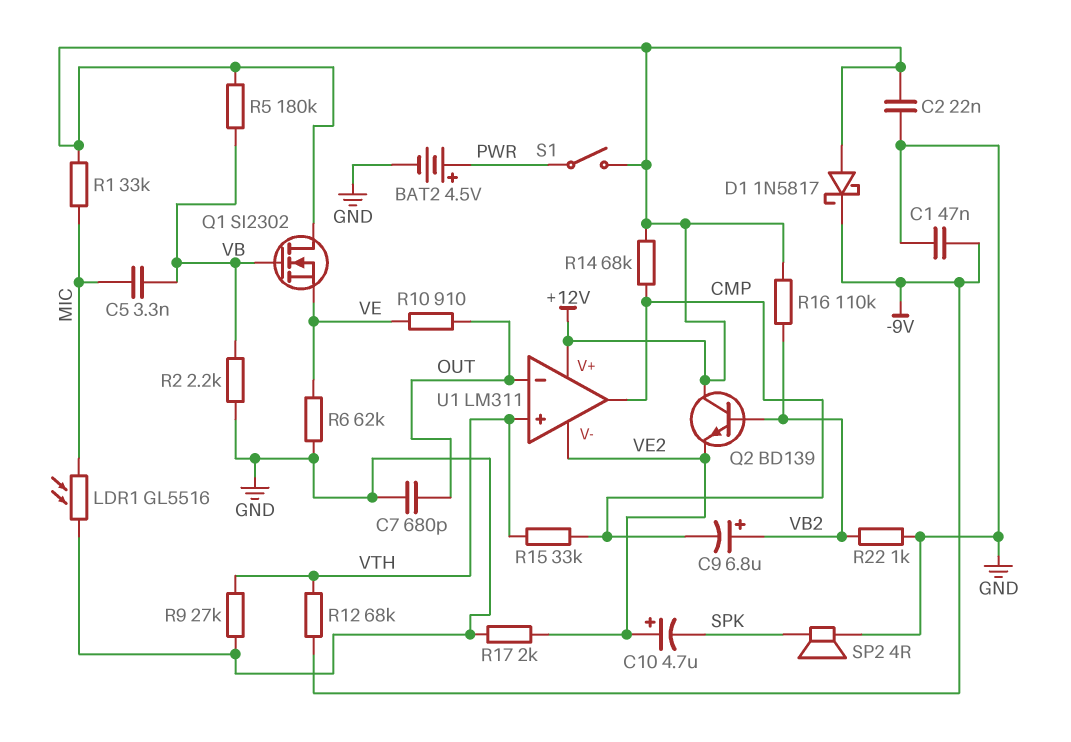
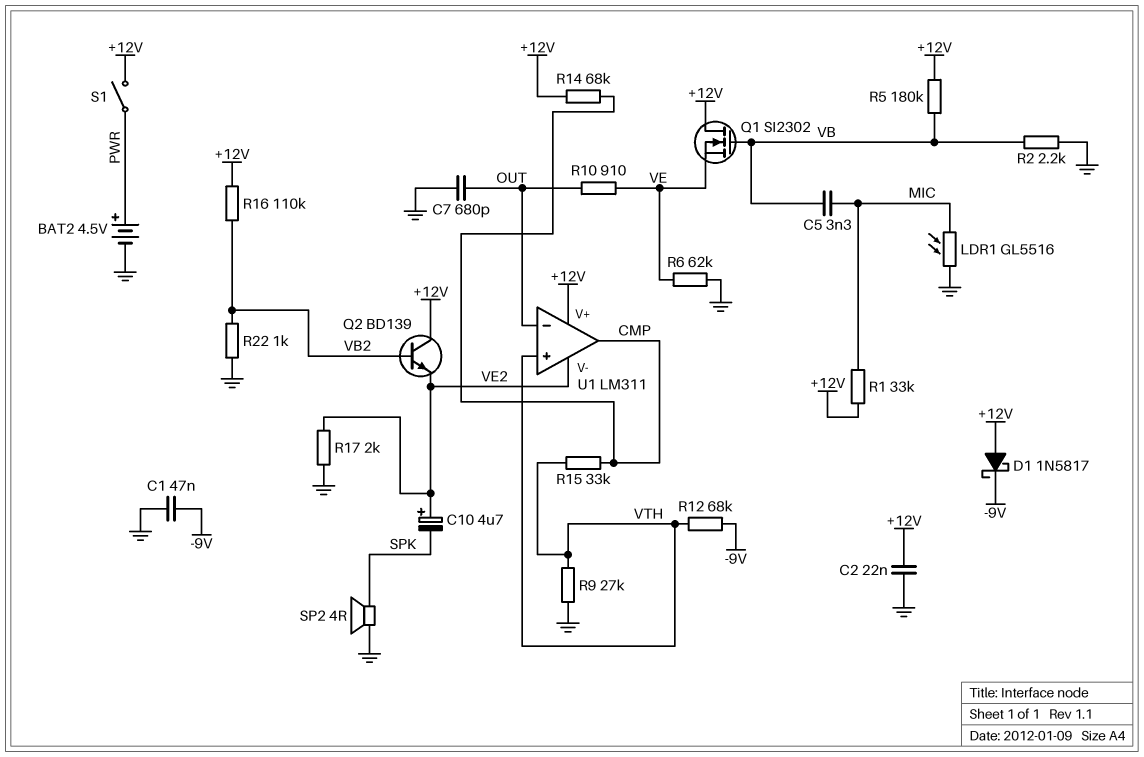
C9: 6.8uF (plus VB2, minus CMP) -> none

